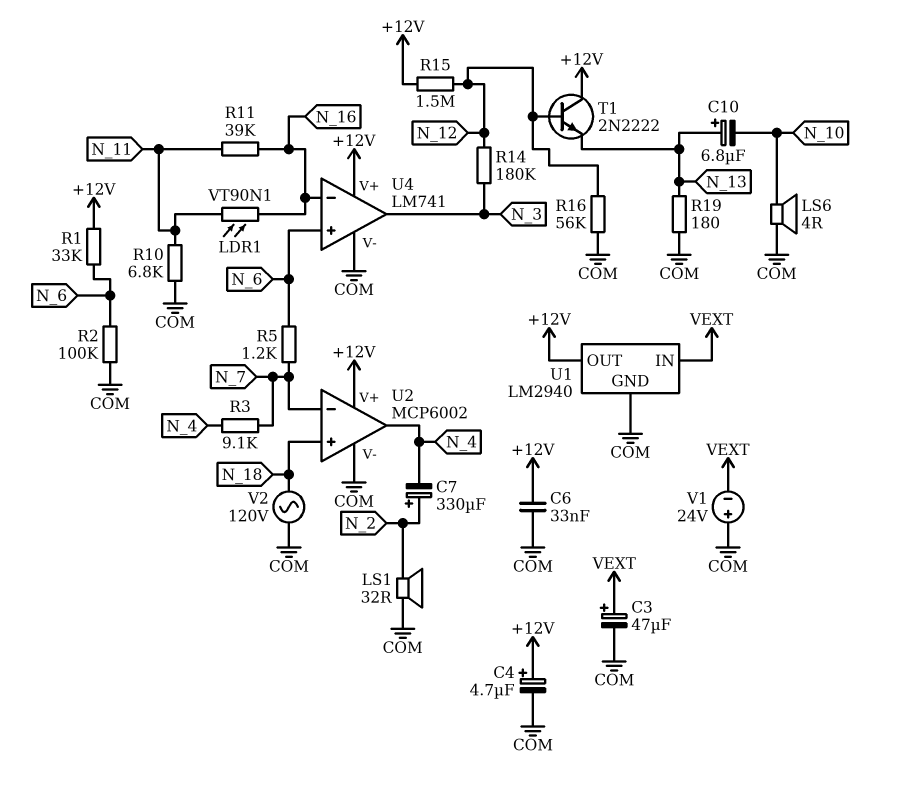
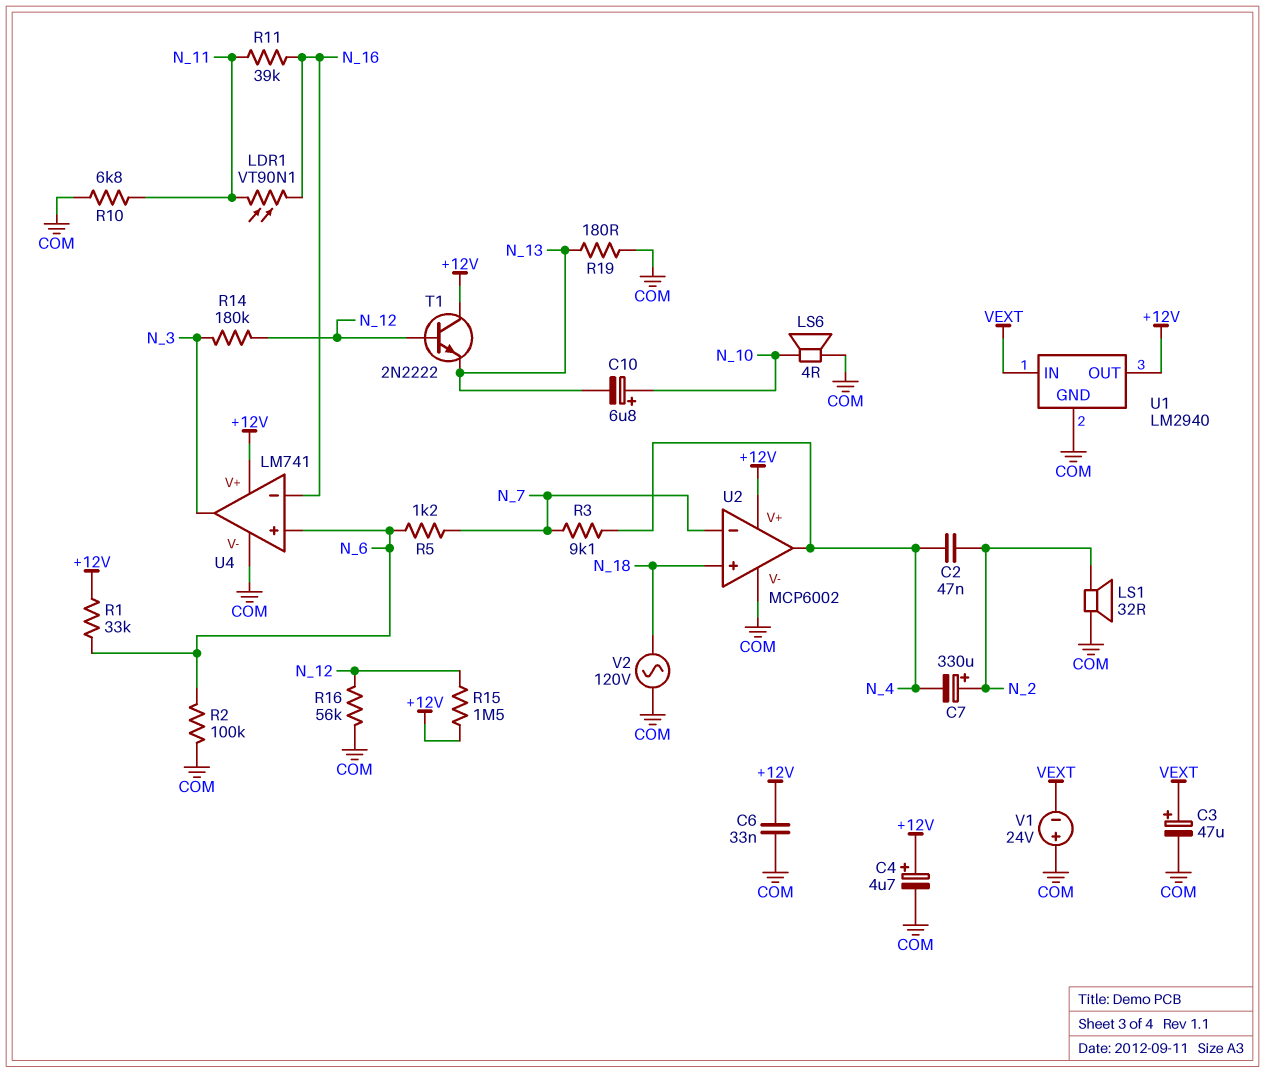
C2: none -> 47nF (N_2, N_4)
C10: 6.8uF (plus N_13, minus N_10) -> 6.8uF (plus N_10, minus N_13)

